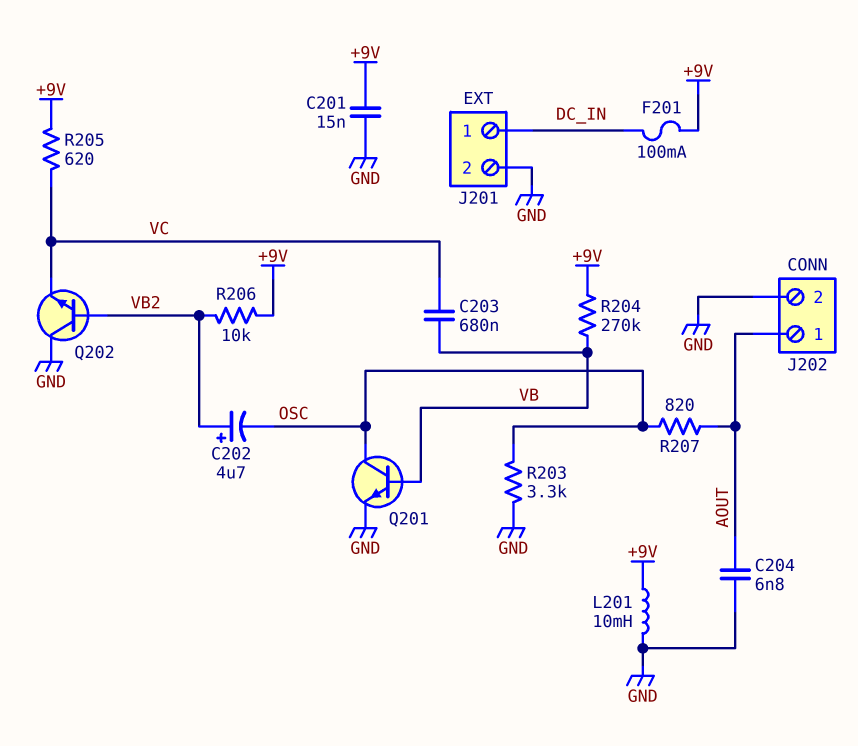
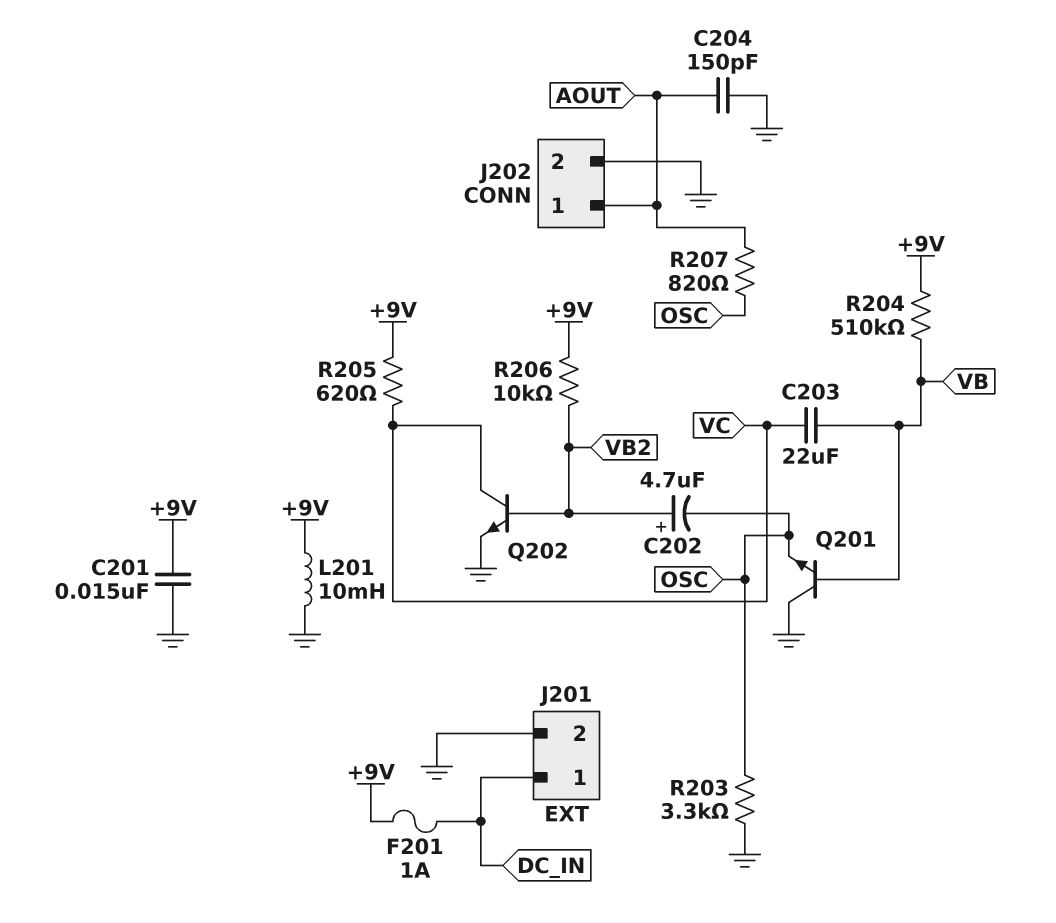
C203: 680nF (VB, VC) -> 22uF (VB, VC)
C204: 6.8nF (AOUT, GND) -> 150pF (AOUT, GND)
F201: 100mA (+9V, DC_IN) -> 1A (+9V, DC_IN)
Q201: NPN (B VB, C OSC, E GND) -> NPN (B VB, C GND, E OSC)
Q202: NPN (B VB2, C GND, E VC) -> NPN (B VB2, C VC, E GND)
R204: 270k (+9V, VB) -> 510k (+9V, VB)

